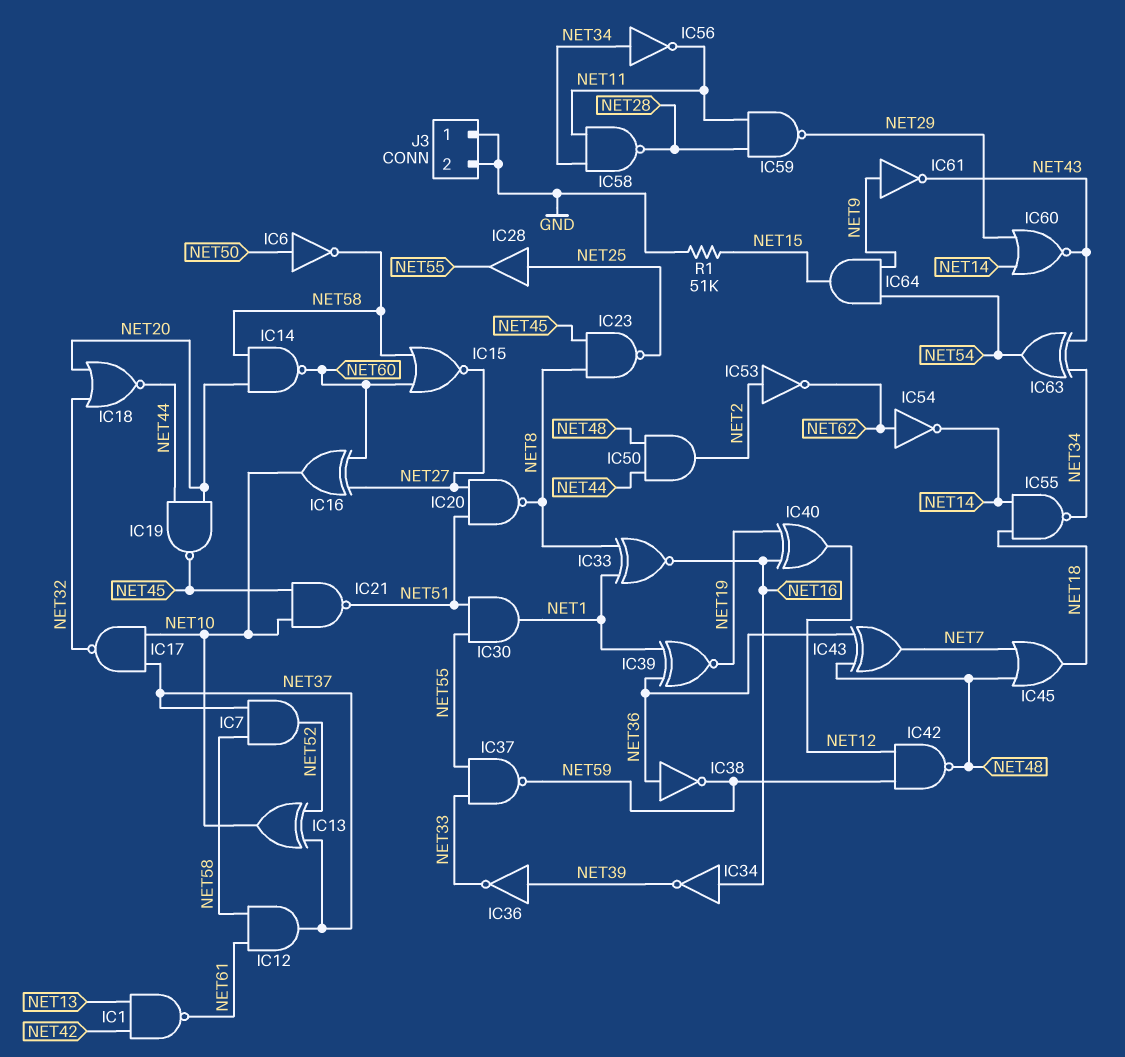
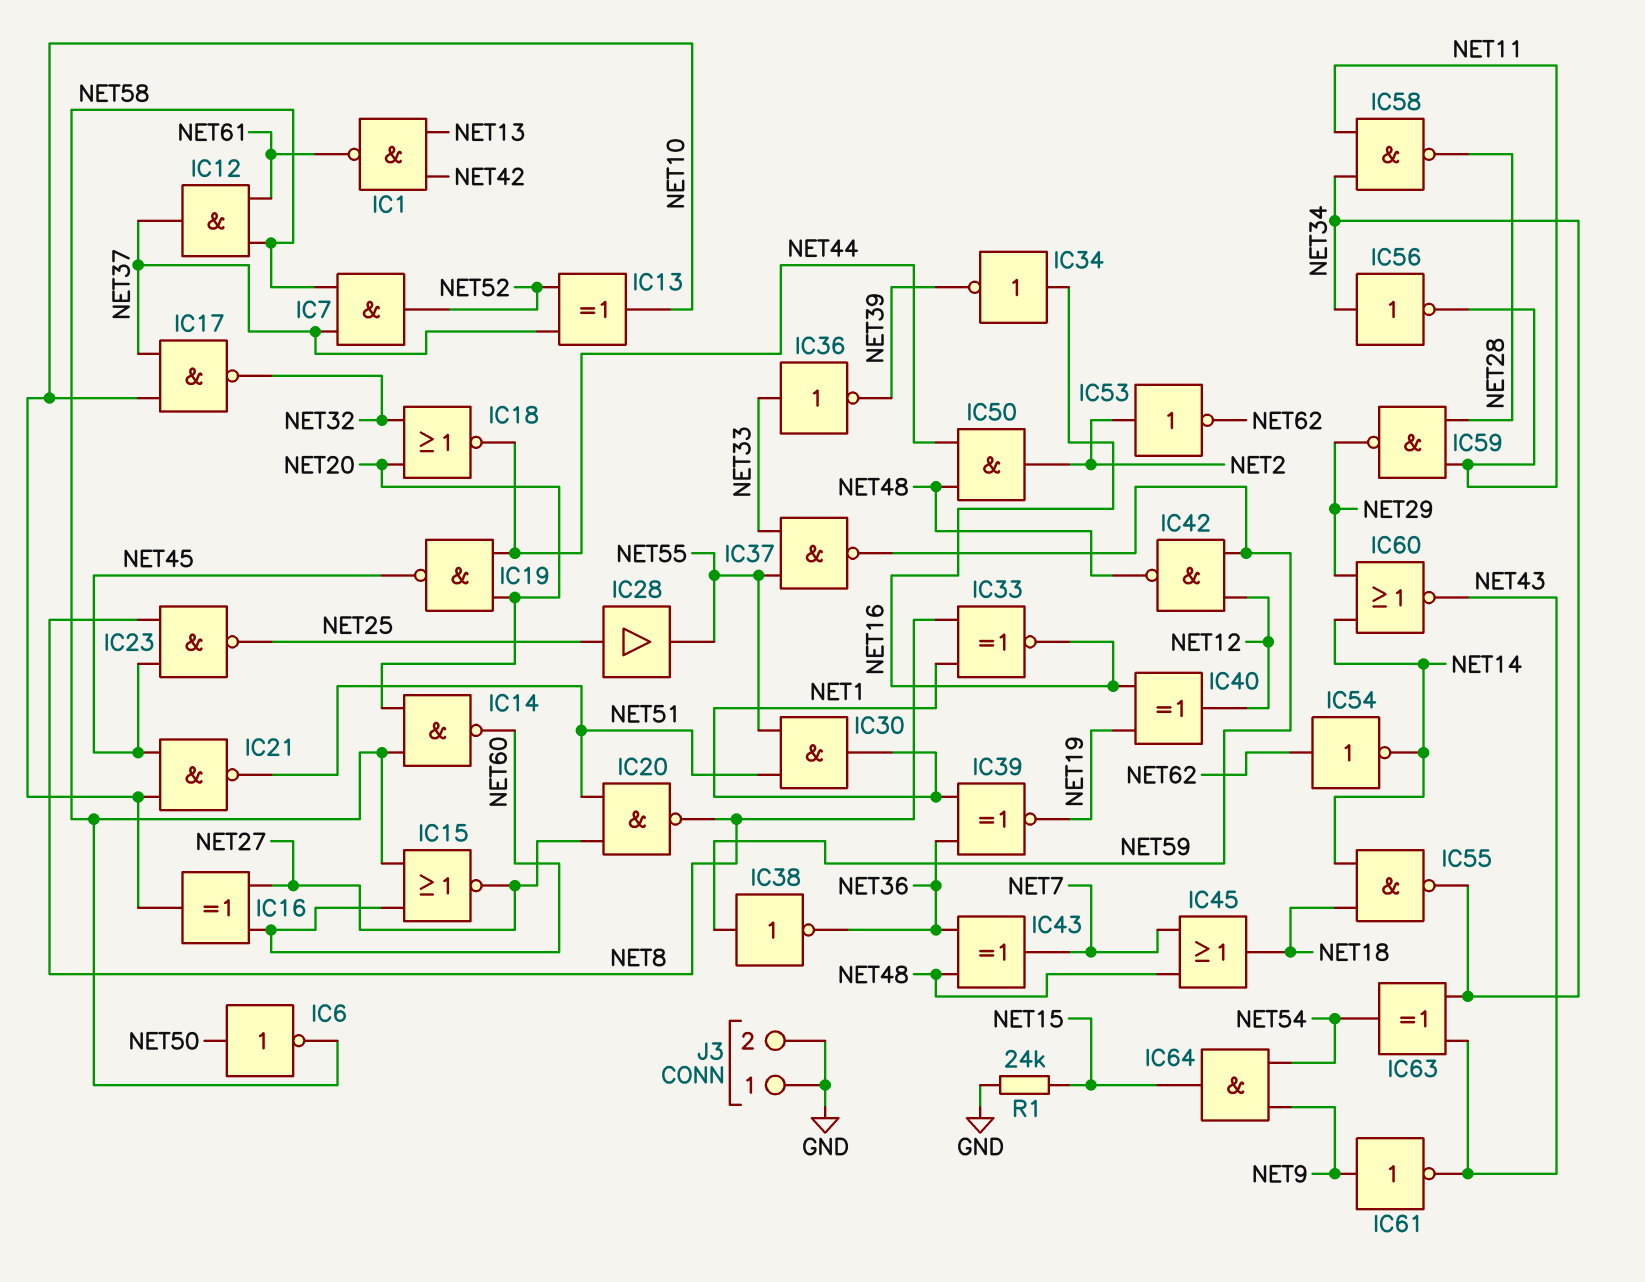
IC36: NOT (in NET39, out NET33) -> NOT (in NET33, out NET39)
IC38: NOT (in NET36, out NET59) -> NOT (in NET59, out NET36)
R1: 51k (GND, NET15) -> 24k (GND, NET15)

